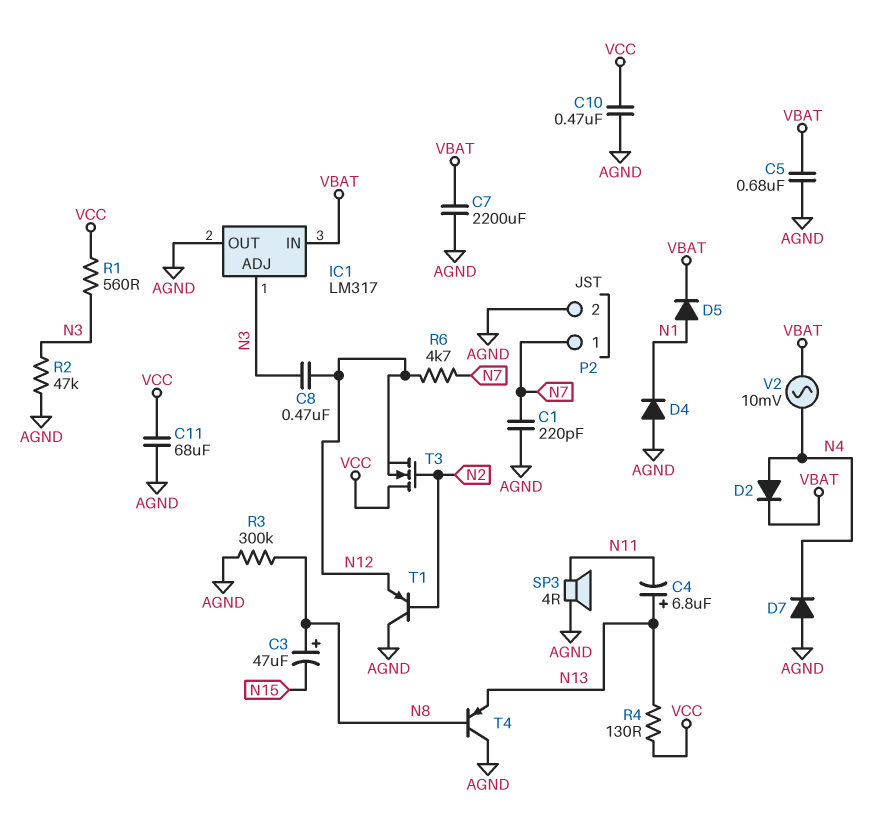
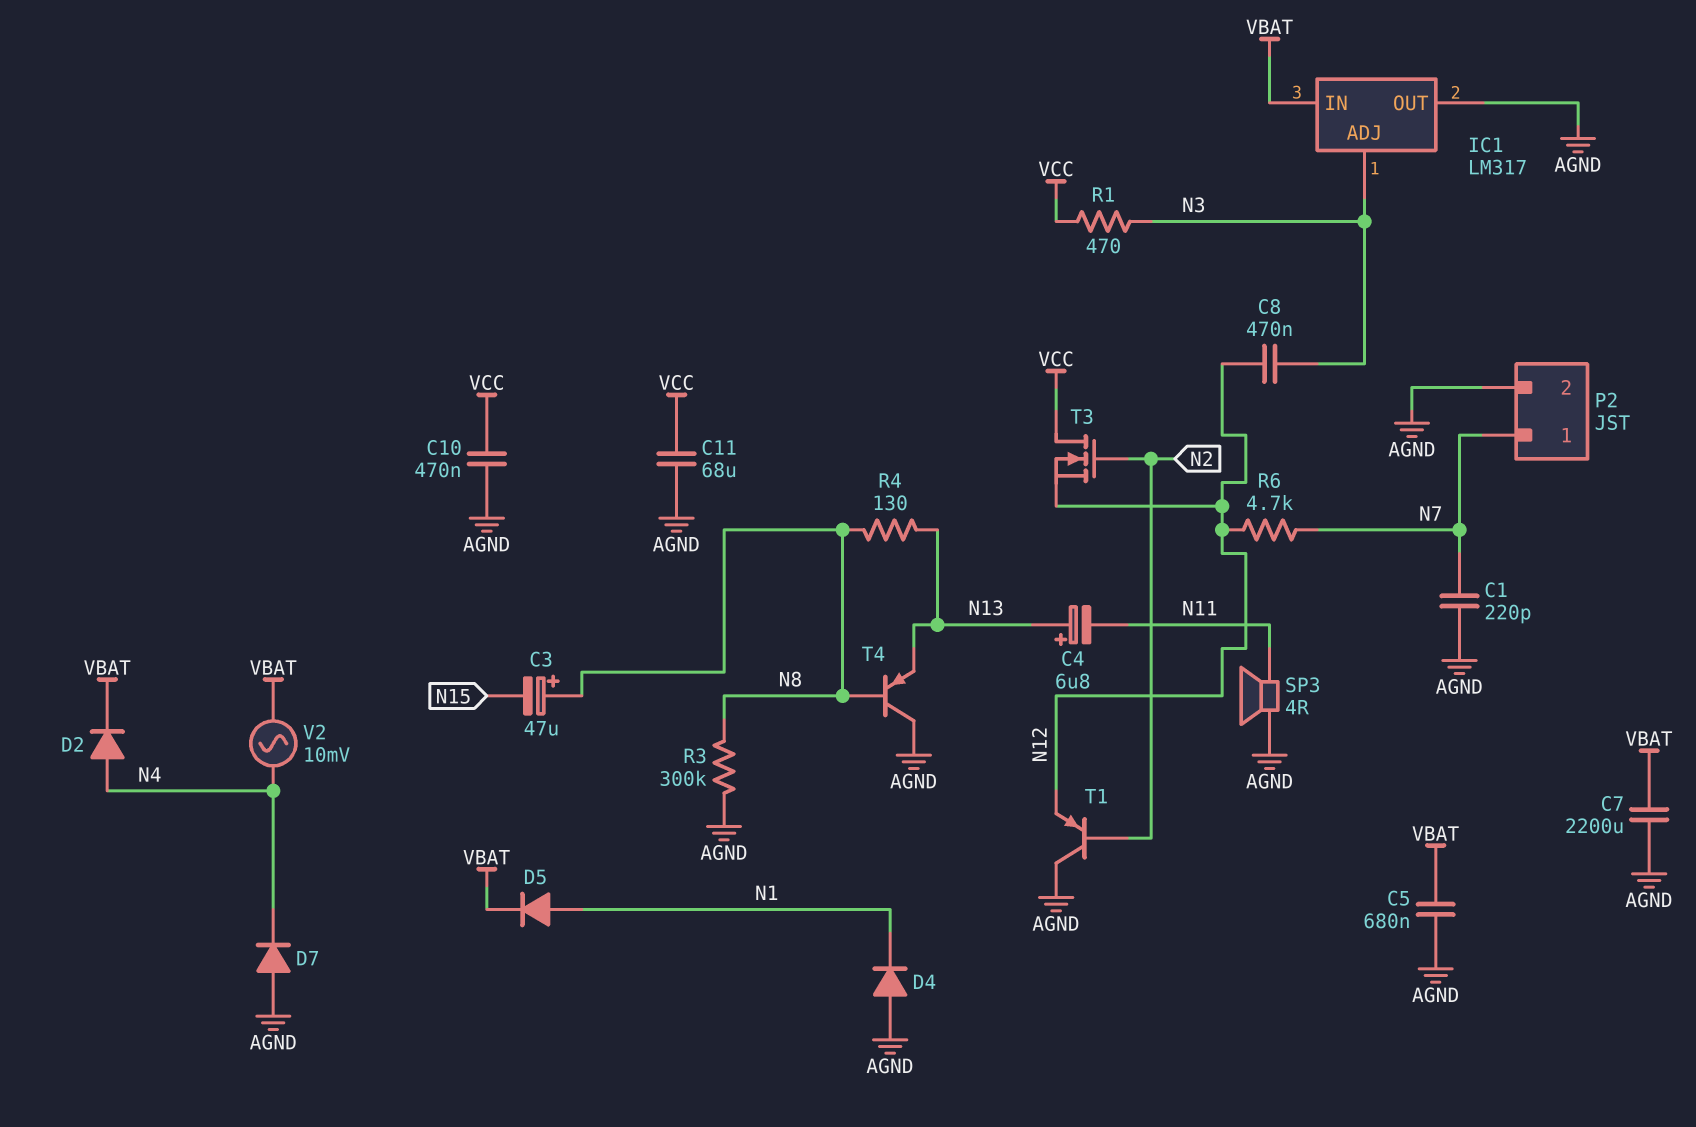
R1: 560 (N3, VCC) -> 470 (N3, VCC)
R2: 47k (AGND, N3) -> none
R4: 130 (N13, VCC) -> 130 (N8, N13)

